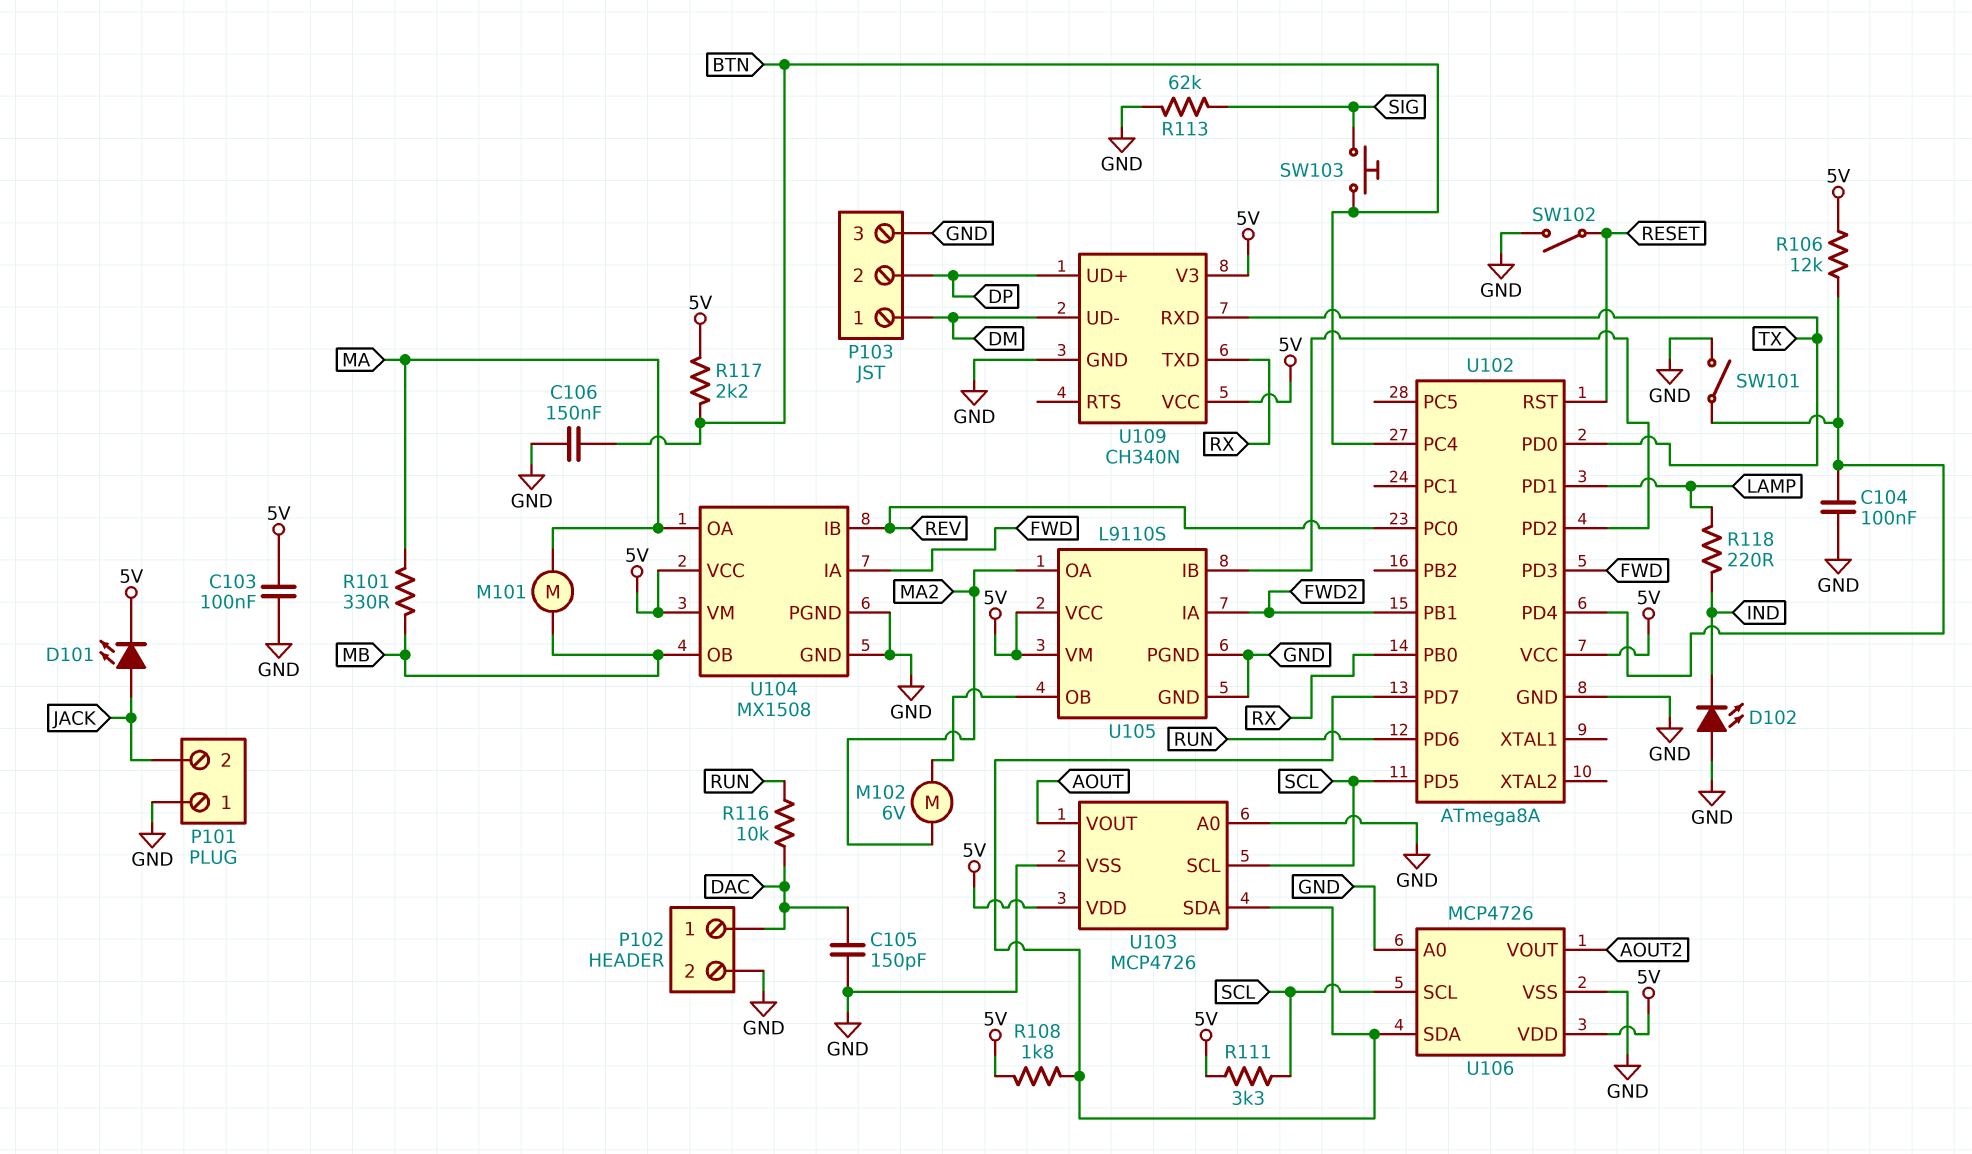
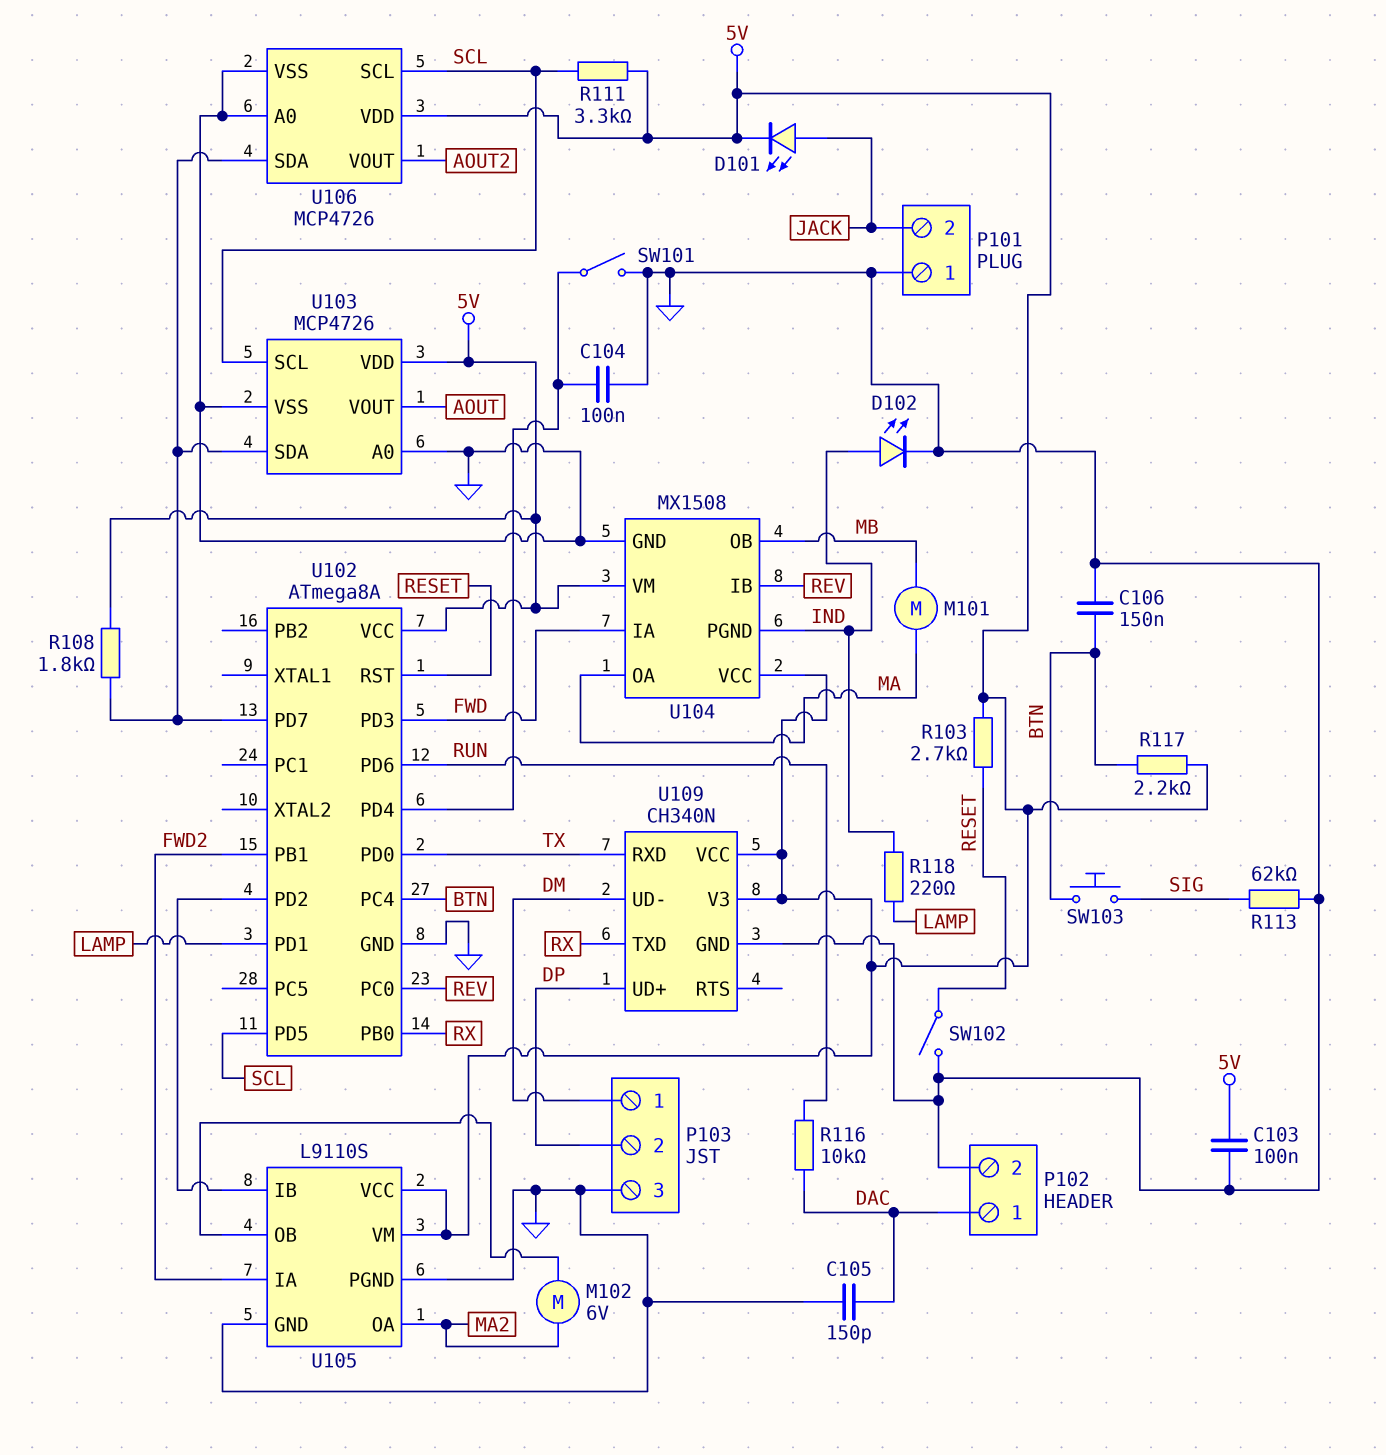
D102: LED (A GND, K IND) -> LED (A IND, K GND)
R101: 330 (MA, MB) -> none
R103: none -> 2.7k (5V, RESET)
R106: 12k (5V, U102/PD4) -> none
U104 pin PGND: GND -> IND

